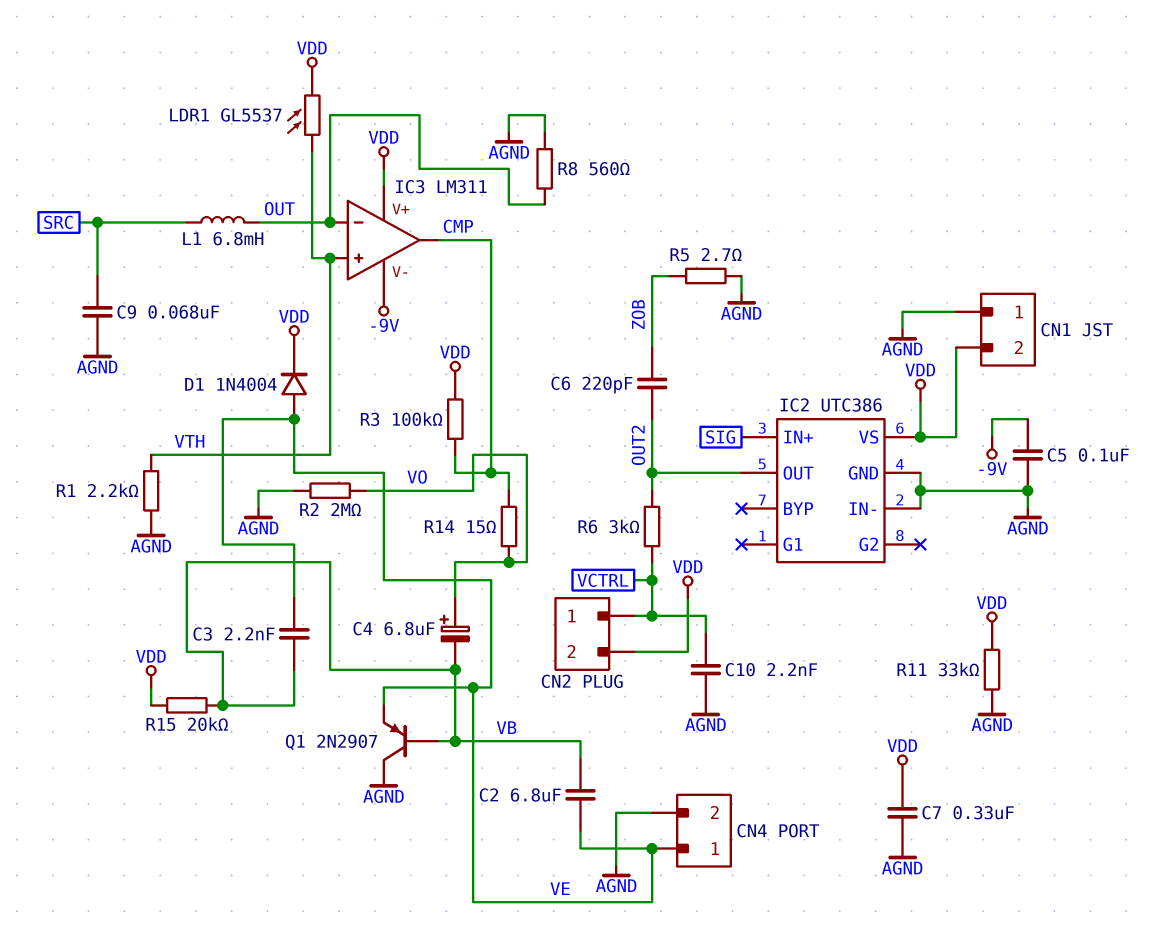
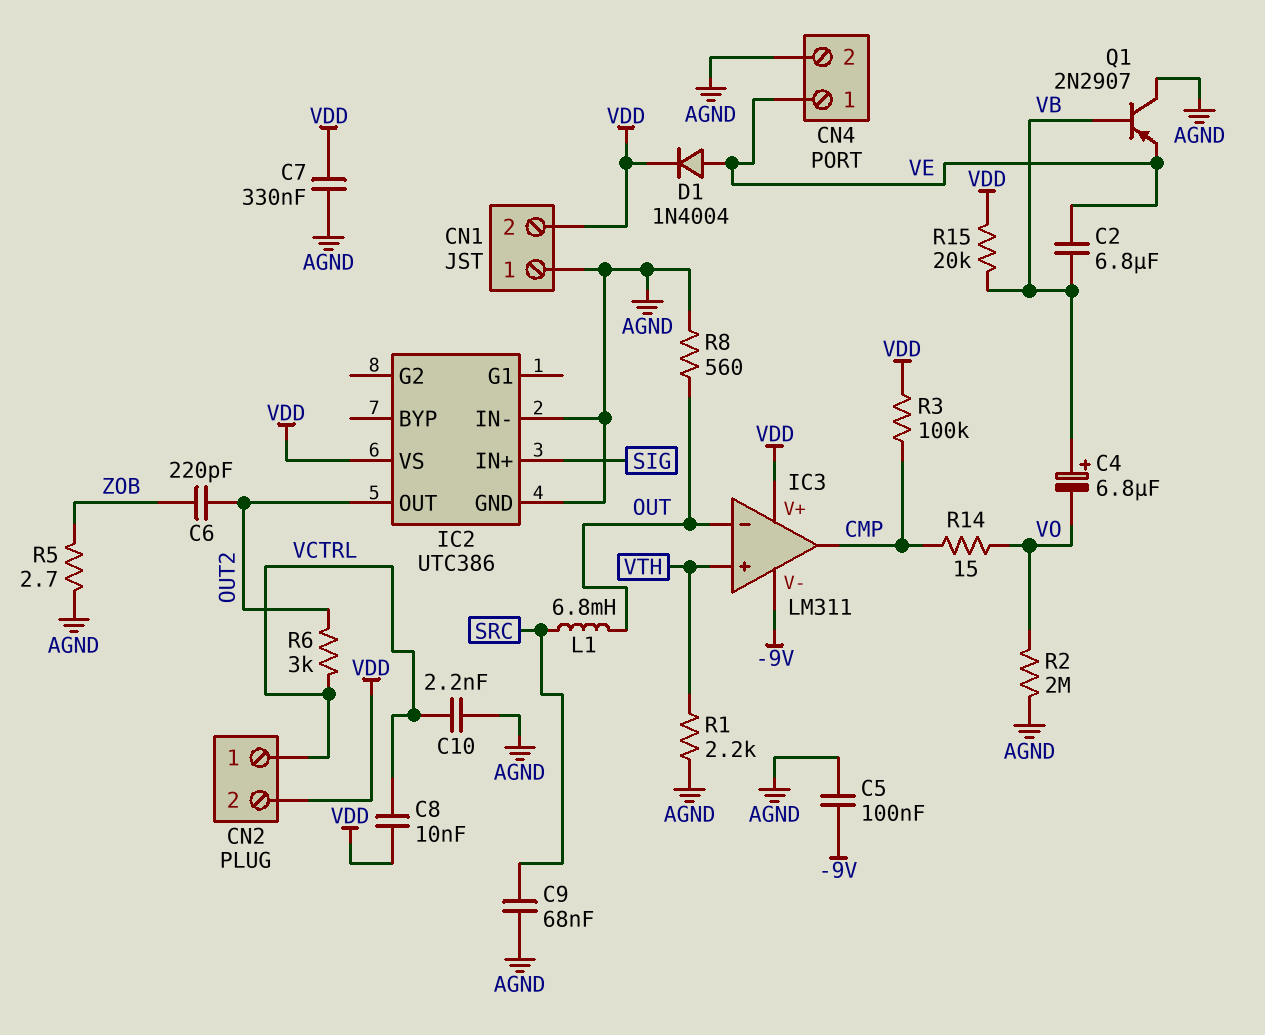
C3: 2.2nF (VB, VE) -> none
C4: 6.8uF (plus VO, minus VB) -> 6.8uF (plus VB, minus VO)
C8: none -> 10nF (VCTRL, VDD)
LDR1: GL5537 (VDD, VTH) -> none
R11: 33k (AGND, VDD) -> none

